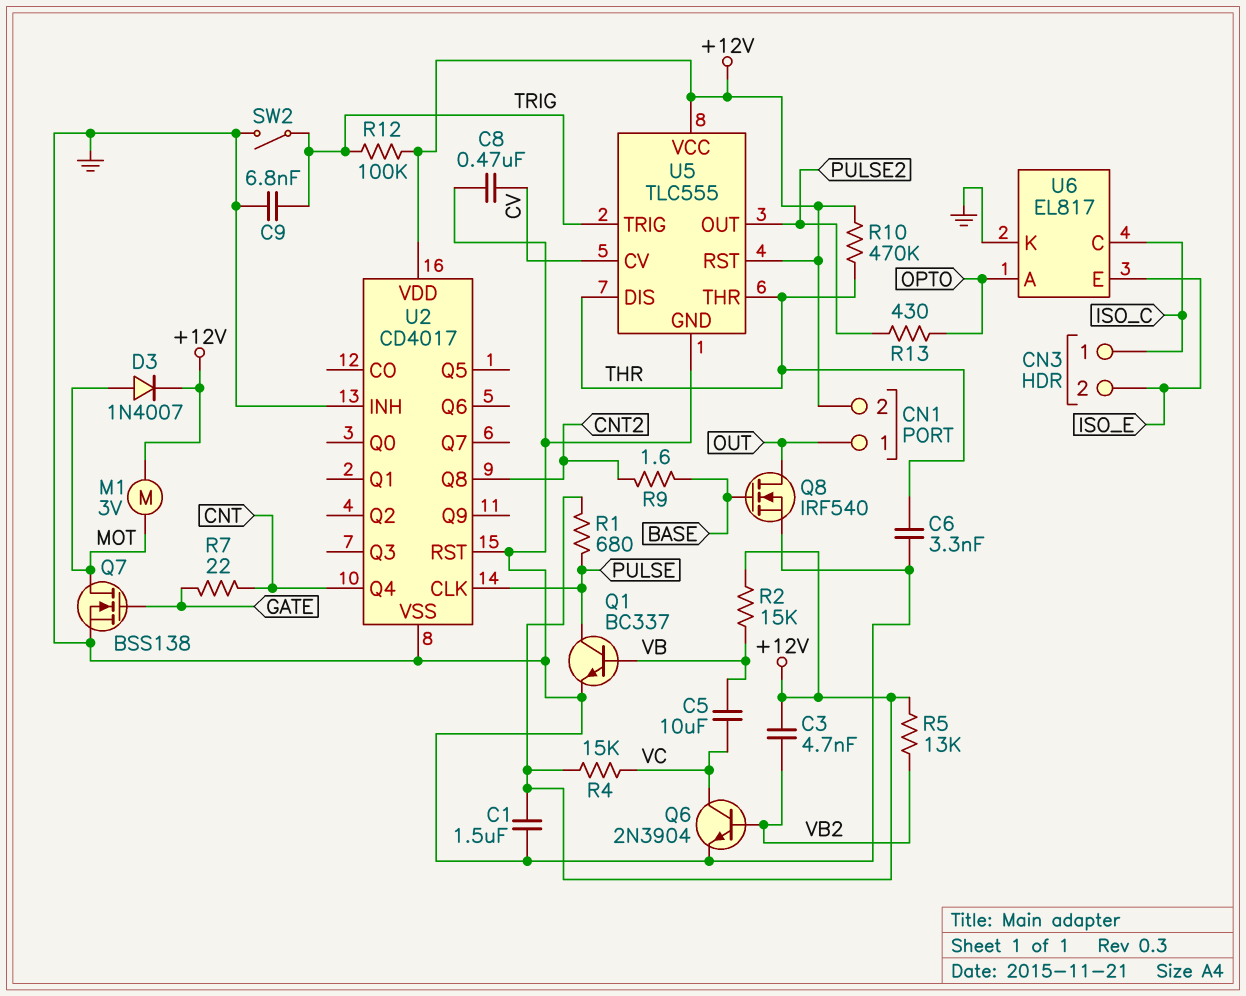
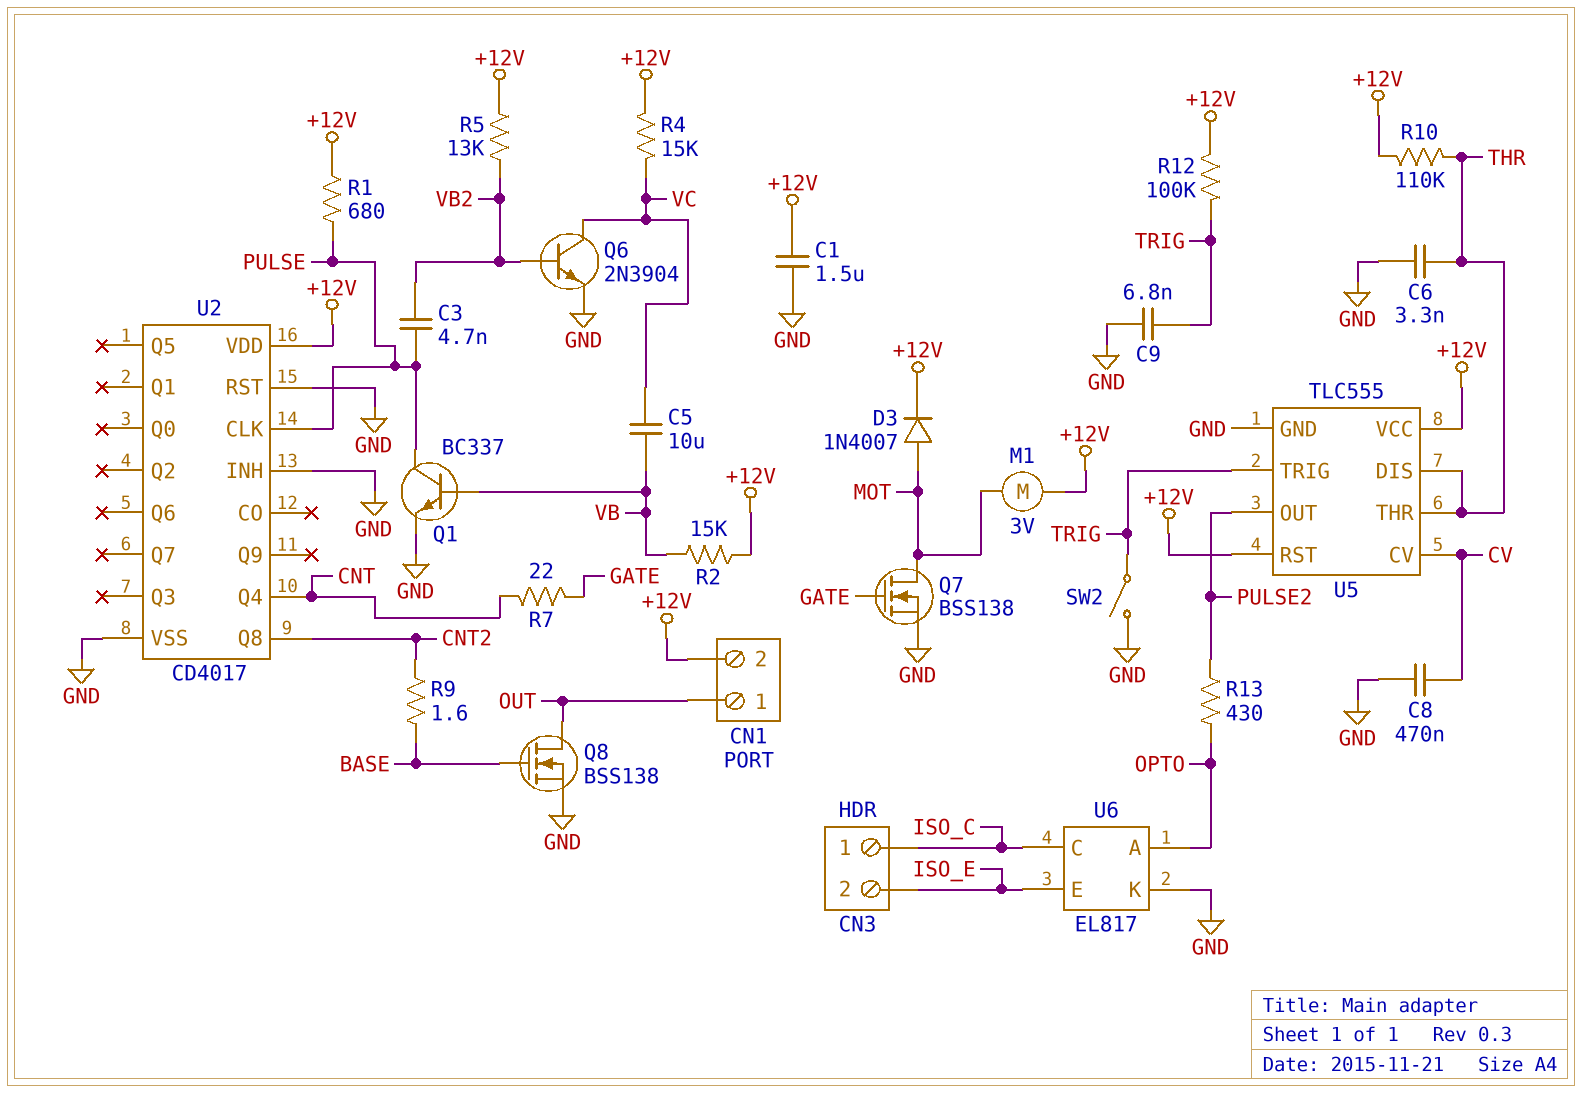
C3: 4.7nF (+12V, VB2) -> 4.7nF (PULSE, VB2)
Q8: NMOS IRF540 (G BASE, D OUT, S GND) -> NMOS BSS138 (G BASE, D OUT, S GND)
R10: 470k (+12V, THR) -> 110k (+12V, THR)

